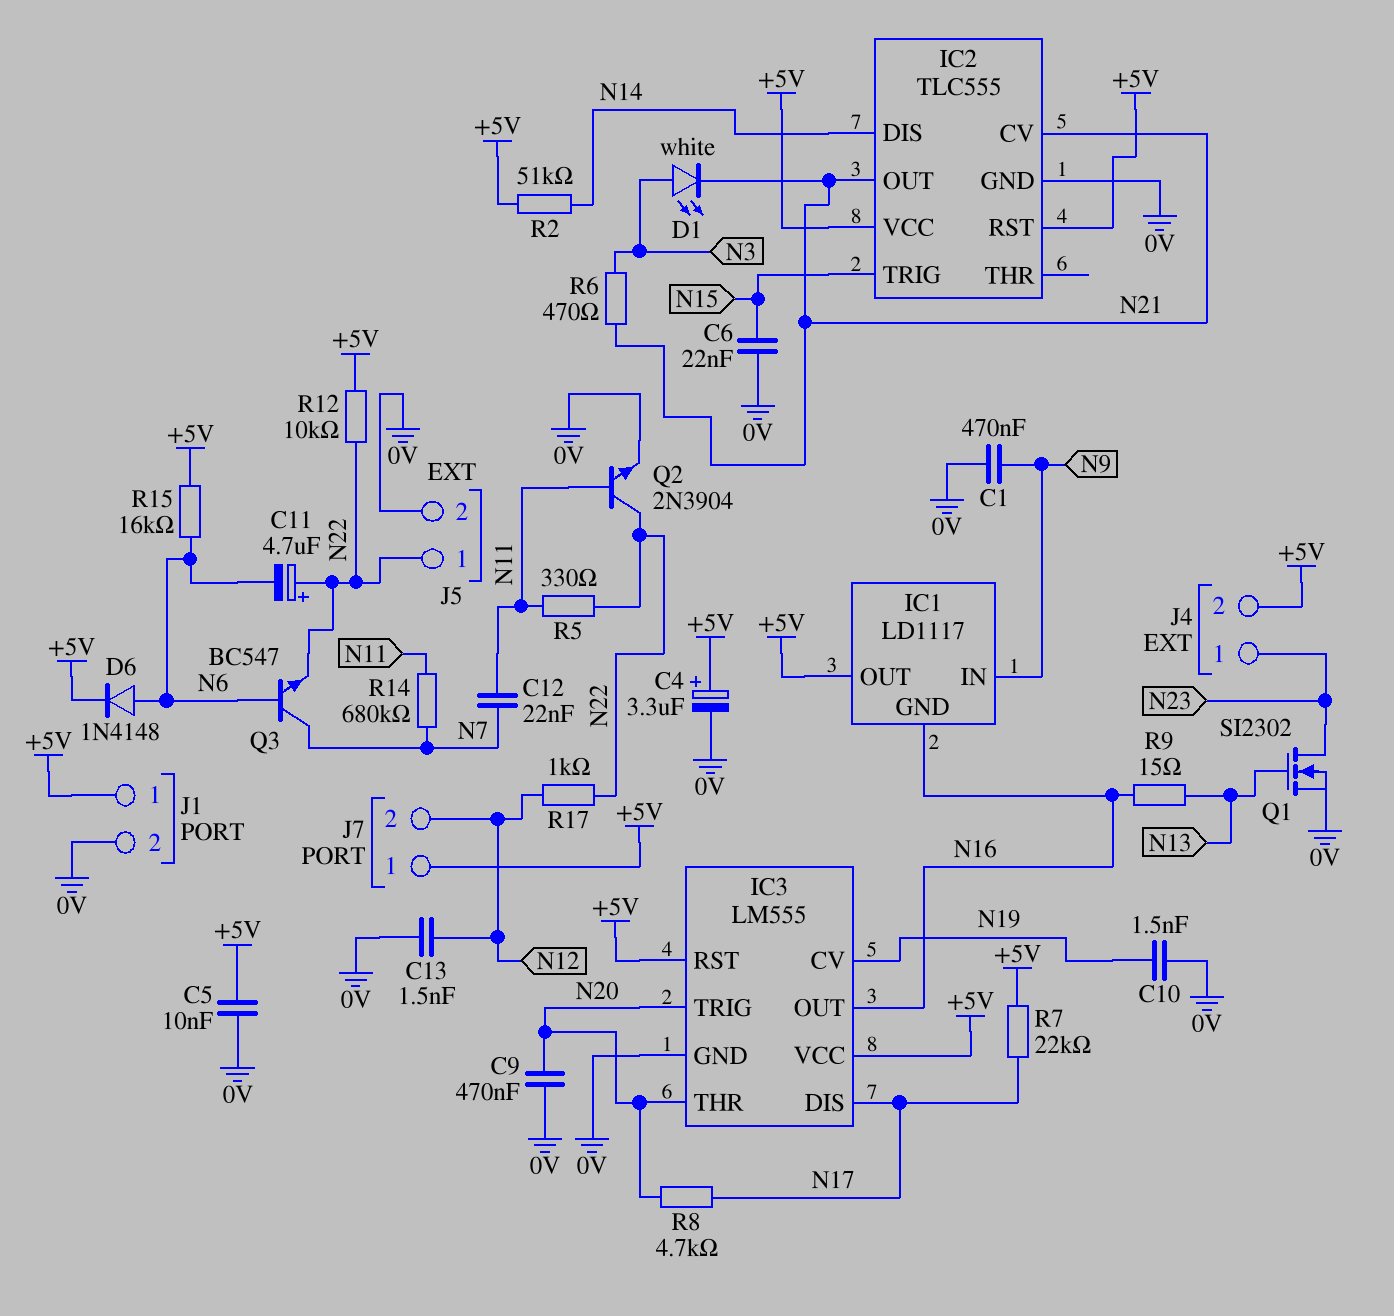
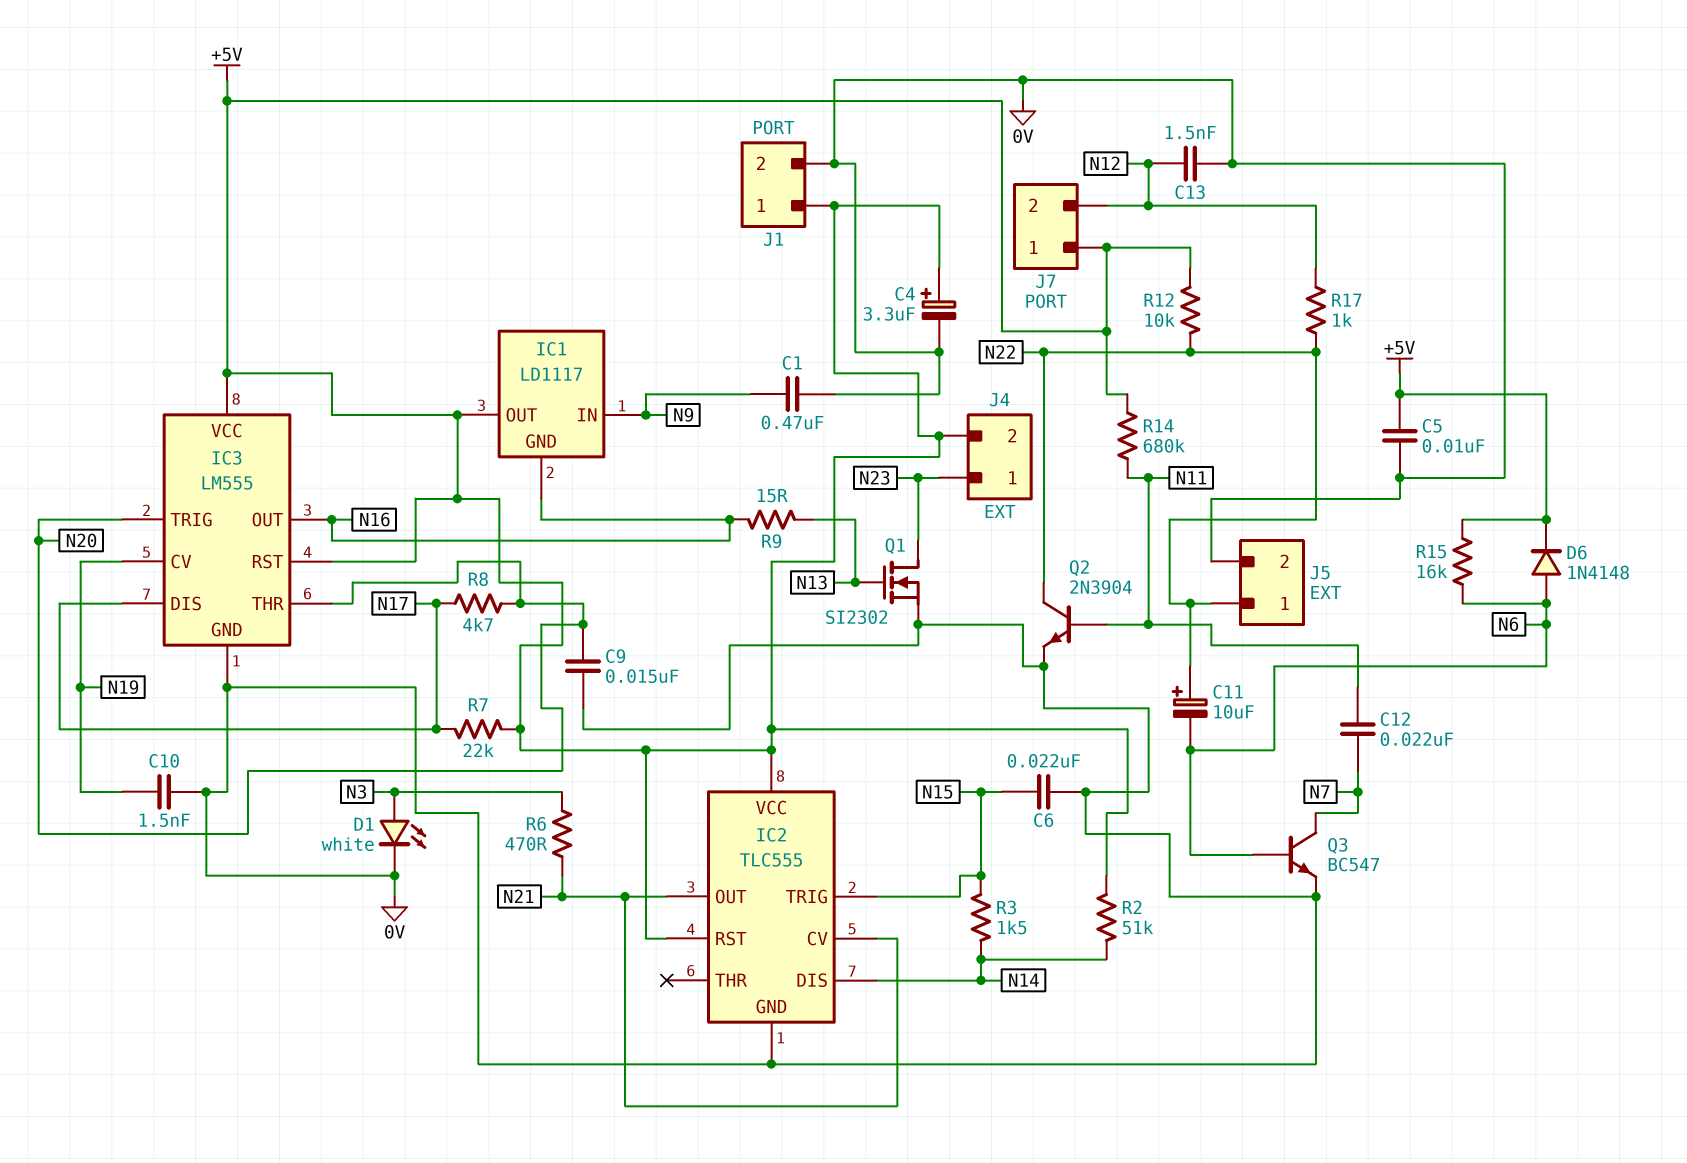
C9: 470nF (0V, N20) -> 15nF (0V, N20)
C11: 4.7uF (plus N22, minus N6) -> 10uF (plus N22, minus N6)
D1: LED white (A N3, K N21) -> LED white (A N3, K 0V)
Q3: NPN BC547 (B N6, C N7, E N22) -> NPN BC547 (B N6, C N7, E 0V)
R3: none -> 1.5k (N14, N15)
R5: 330 (N11, N22) -> none
R14: 680k (N7, N11) -> 680k (+5V, N11)

